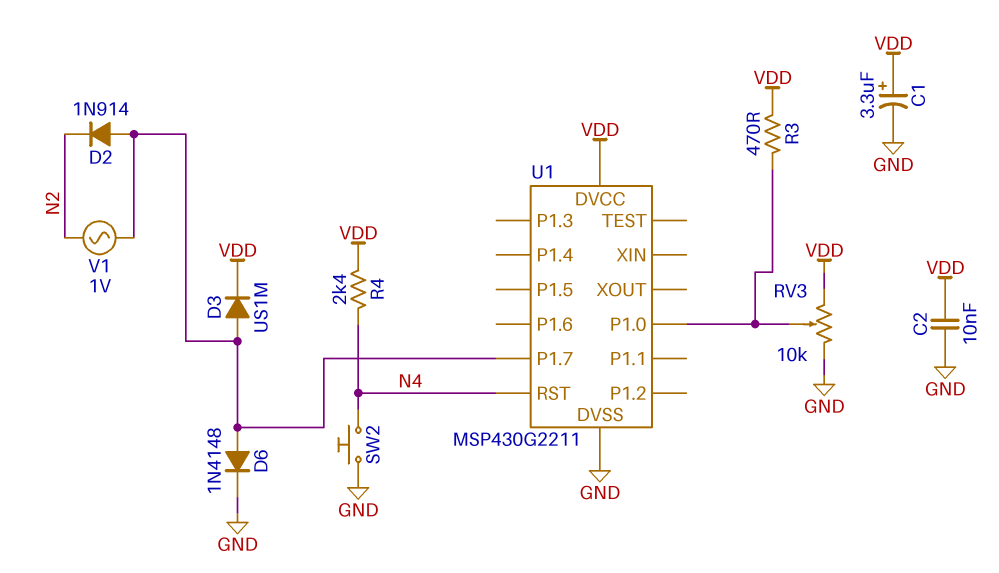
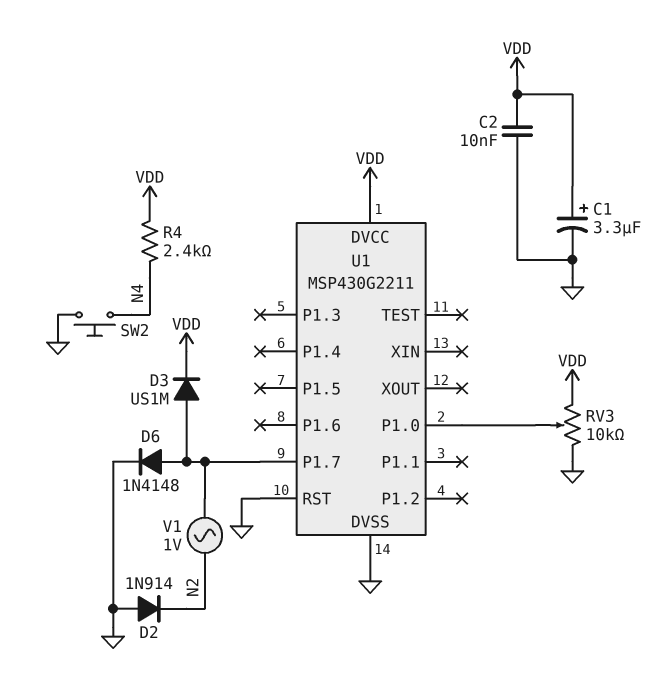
D2: diode 1N914 (A U1/P1.7, K N2) -> diode 1N914 (A GND, K N2)
R3: 470 (U1/P1.0, VDD) -> none
U1 pin RST: N4 -> GND

